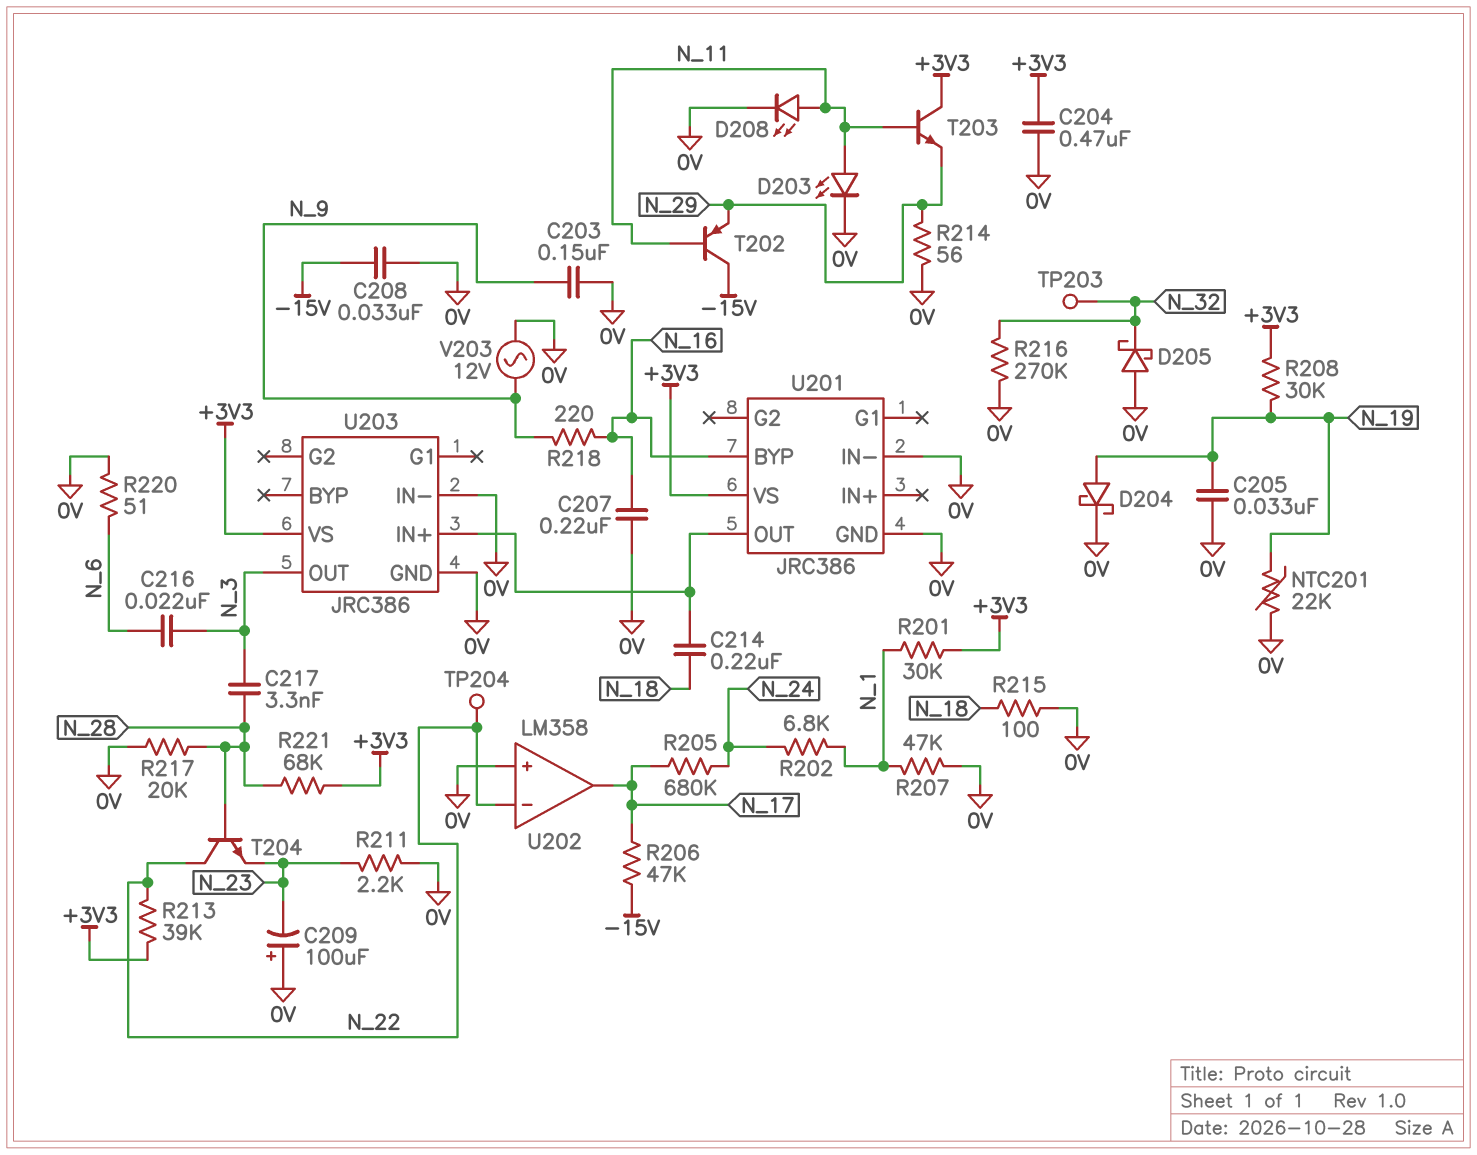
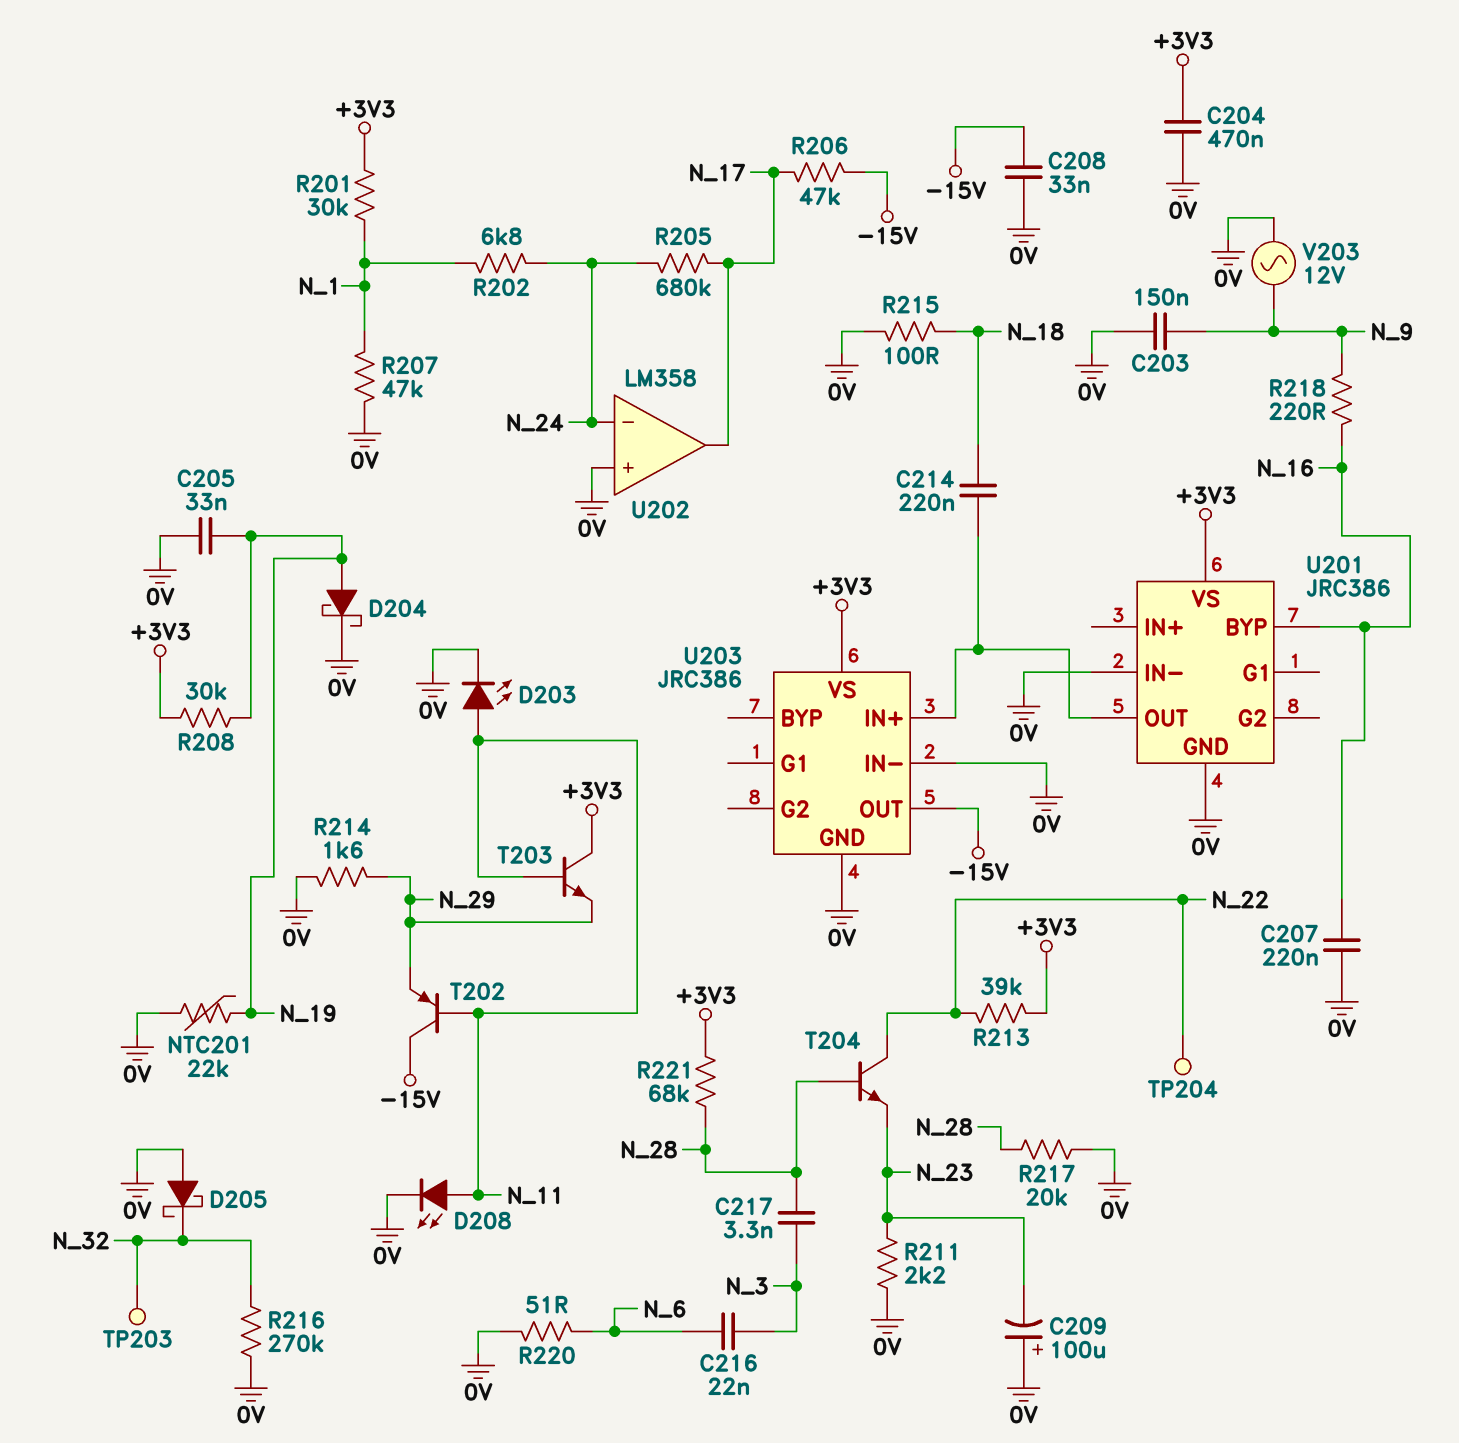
R214: 56 (0V, N_29) -> 1.6k (0V, N_29)
U202 pin in-: N_22 -> N_24
U203 pin OUT: N_3 -> -15V

